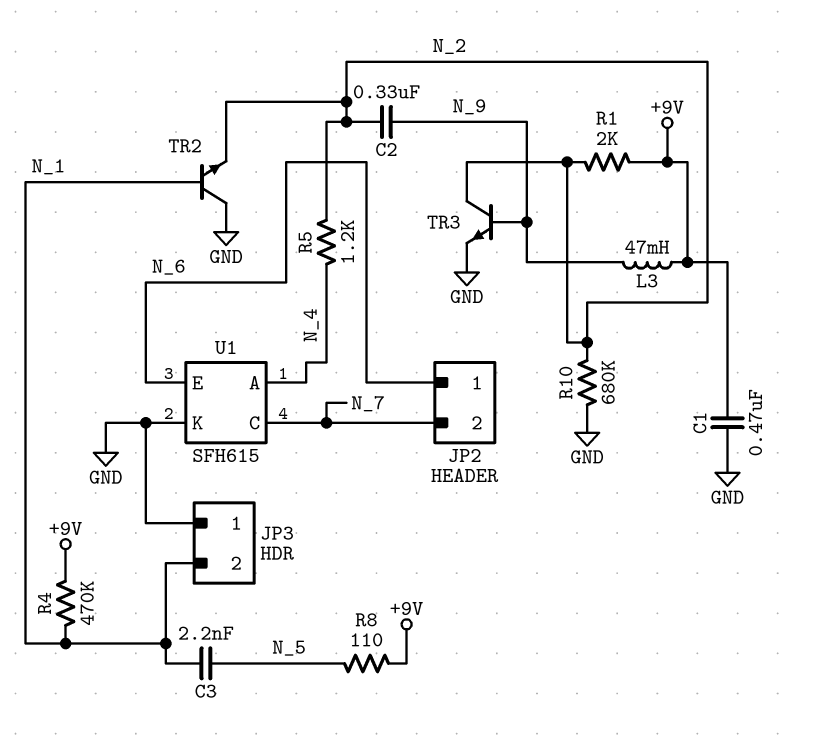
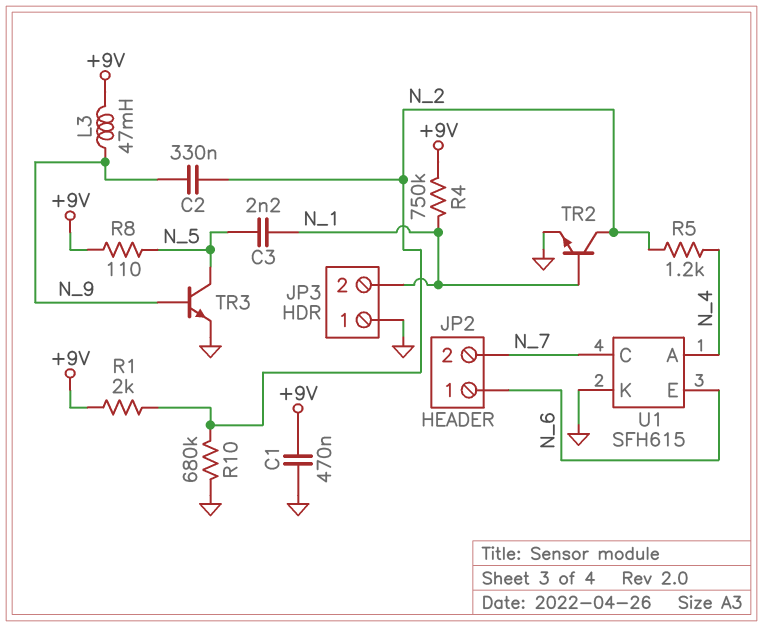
R4: 470k (+9V, N_1) -> 750k (+9V, N_1)
TR2: NPN (B N_1, C GND, E N_2) -> NPN (B N_1, C N_2, E GND)
TR3: NPN (B N_9, C N_2, E GND) -> NPN (B N_9, C N_5, E GND)

